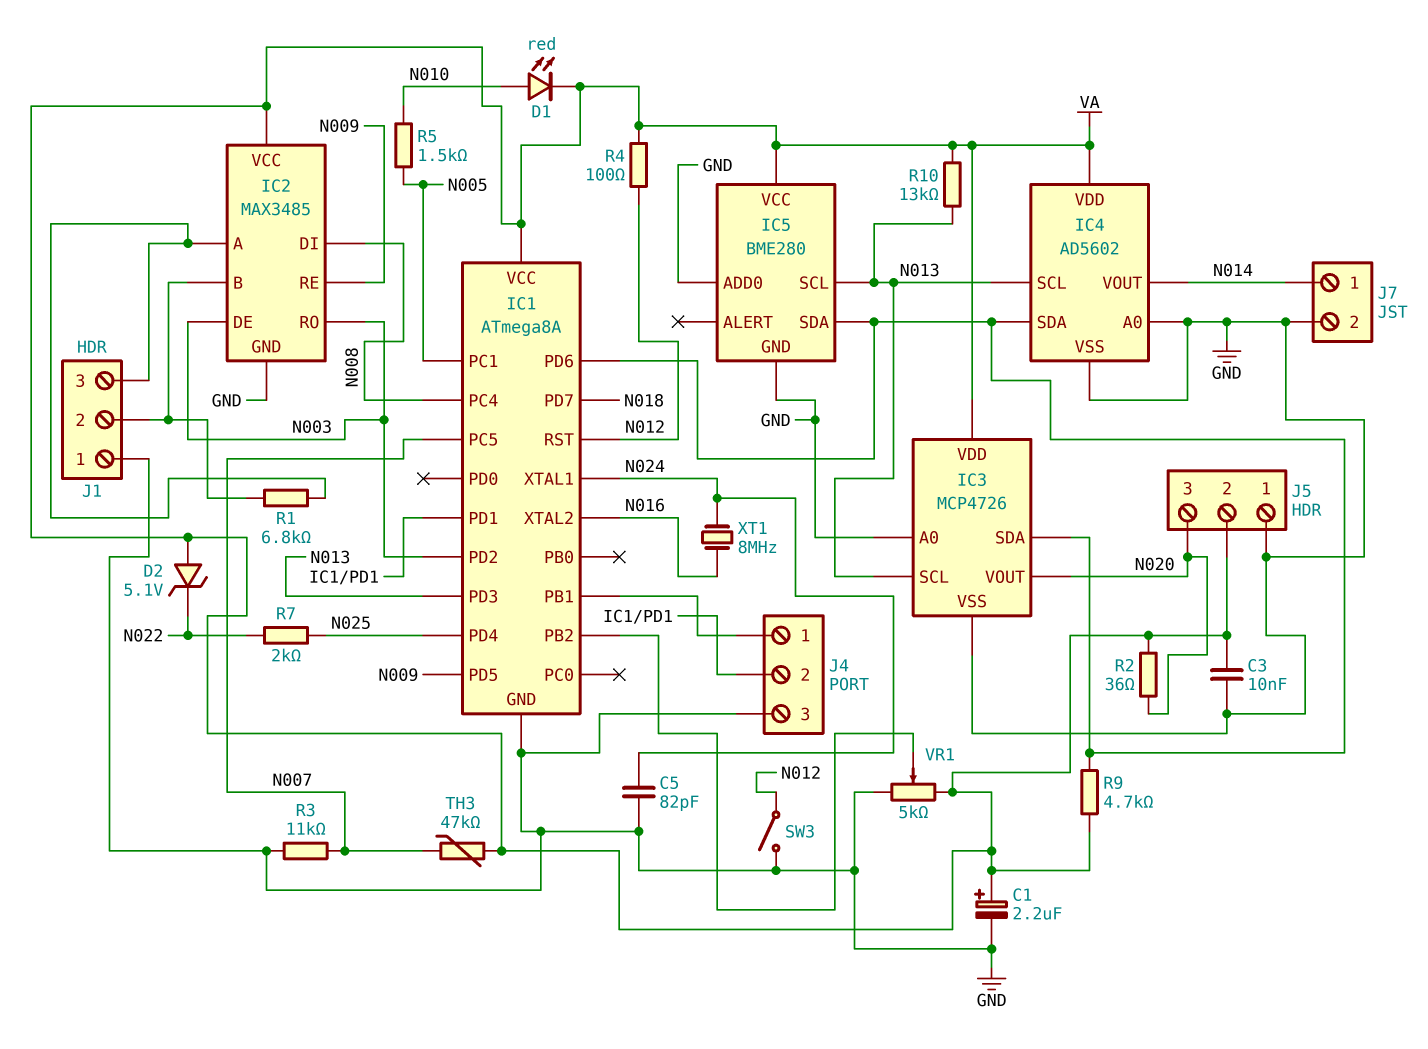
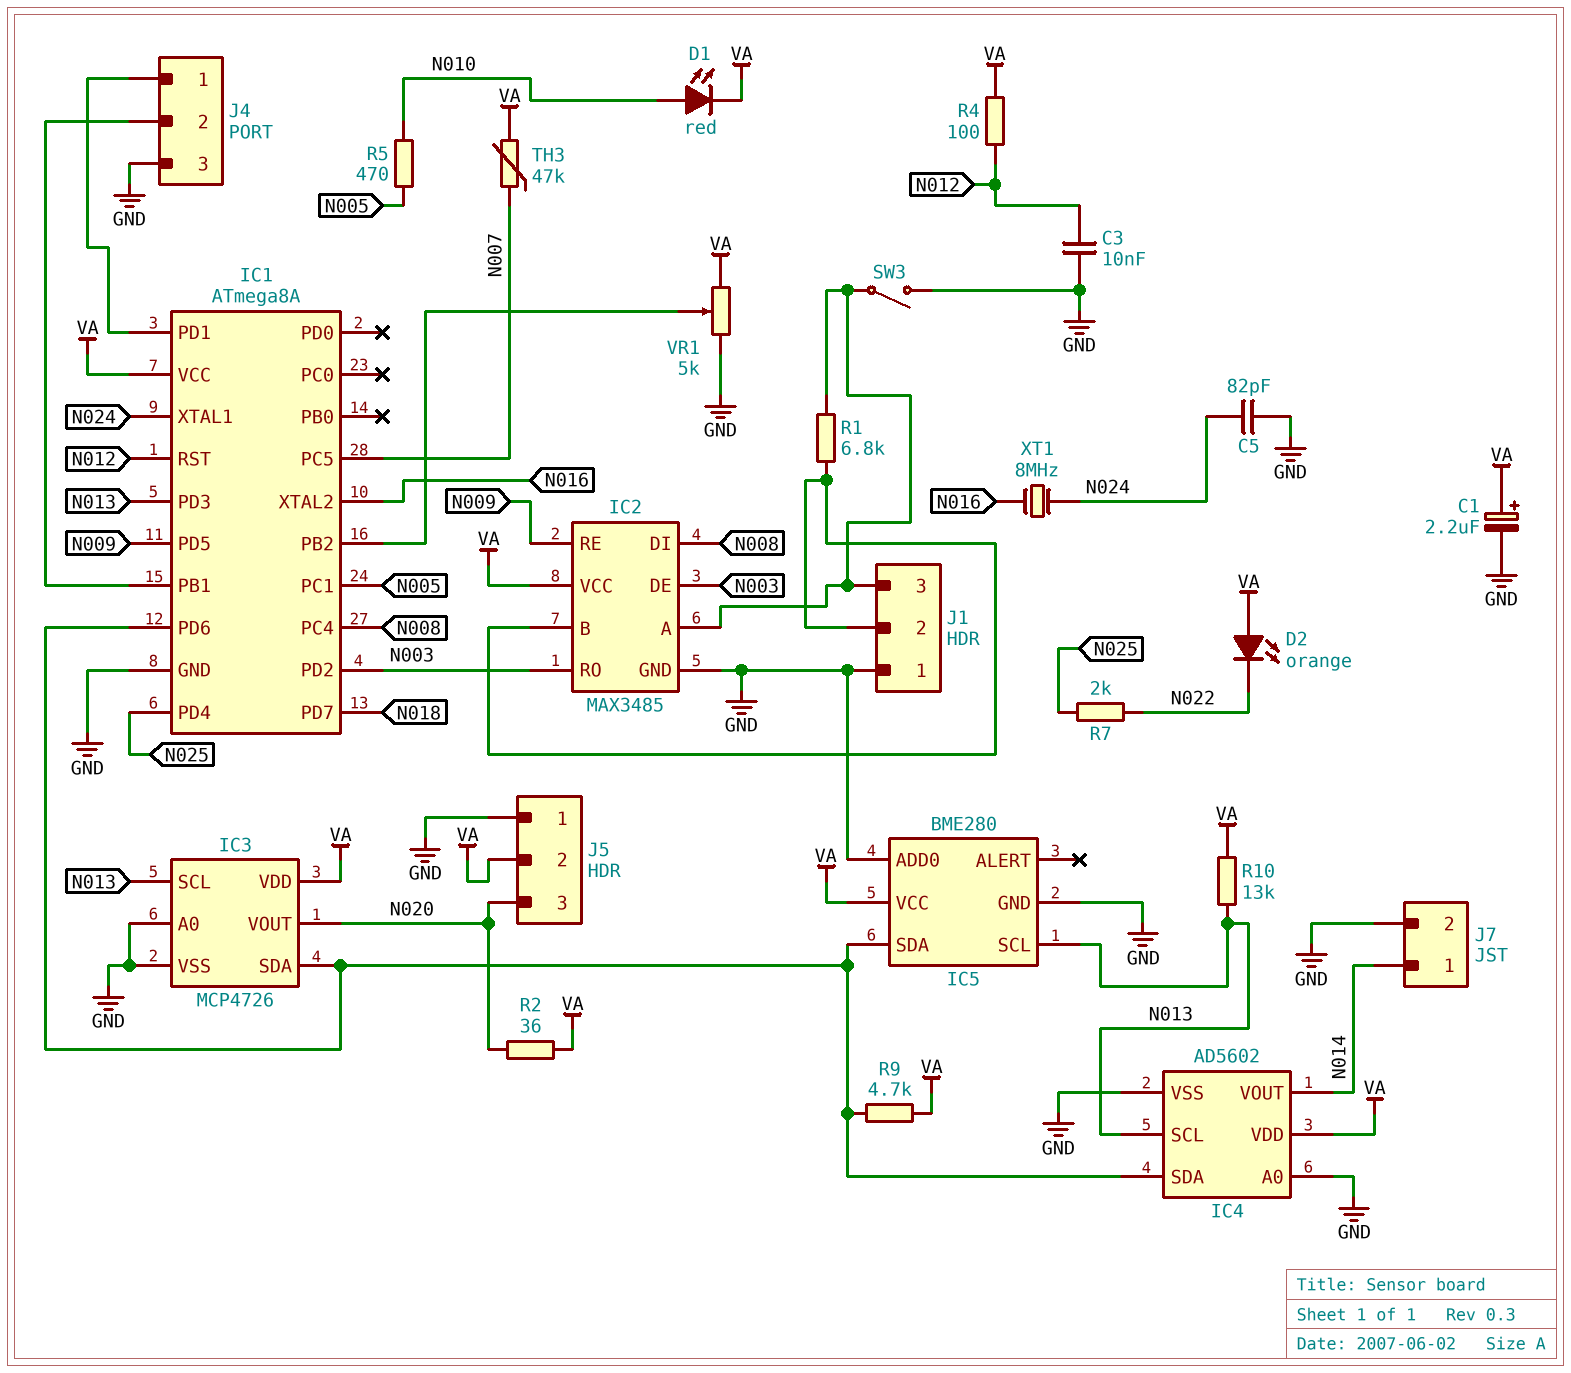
C3: 10nF (GND, VA) -> 10nF (GND, N012)
D2: zener 5.1V (A VA, K N022) -> LED orange (A VA, K N022)
J4 pin 1: IC1/PB1 -> IC1/PD1
J4 pin 2: IC1/PD1 -> IC1/PB1
R3: 11k (GND, N007) -> none
R5: 1.5k (N005, N010) -> 470 (N005, N010)
SW3: switch (GND, N012) -> switch (GND, IC2/A)

